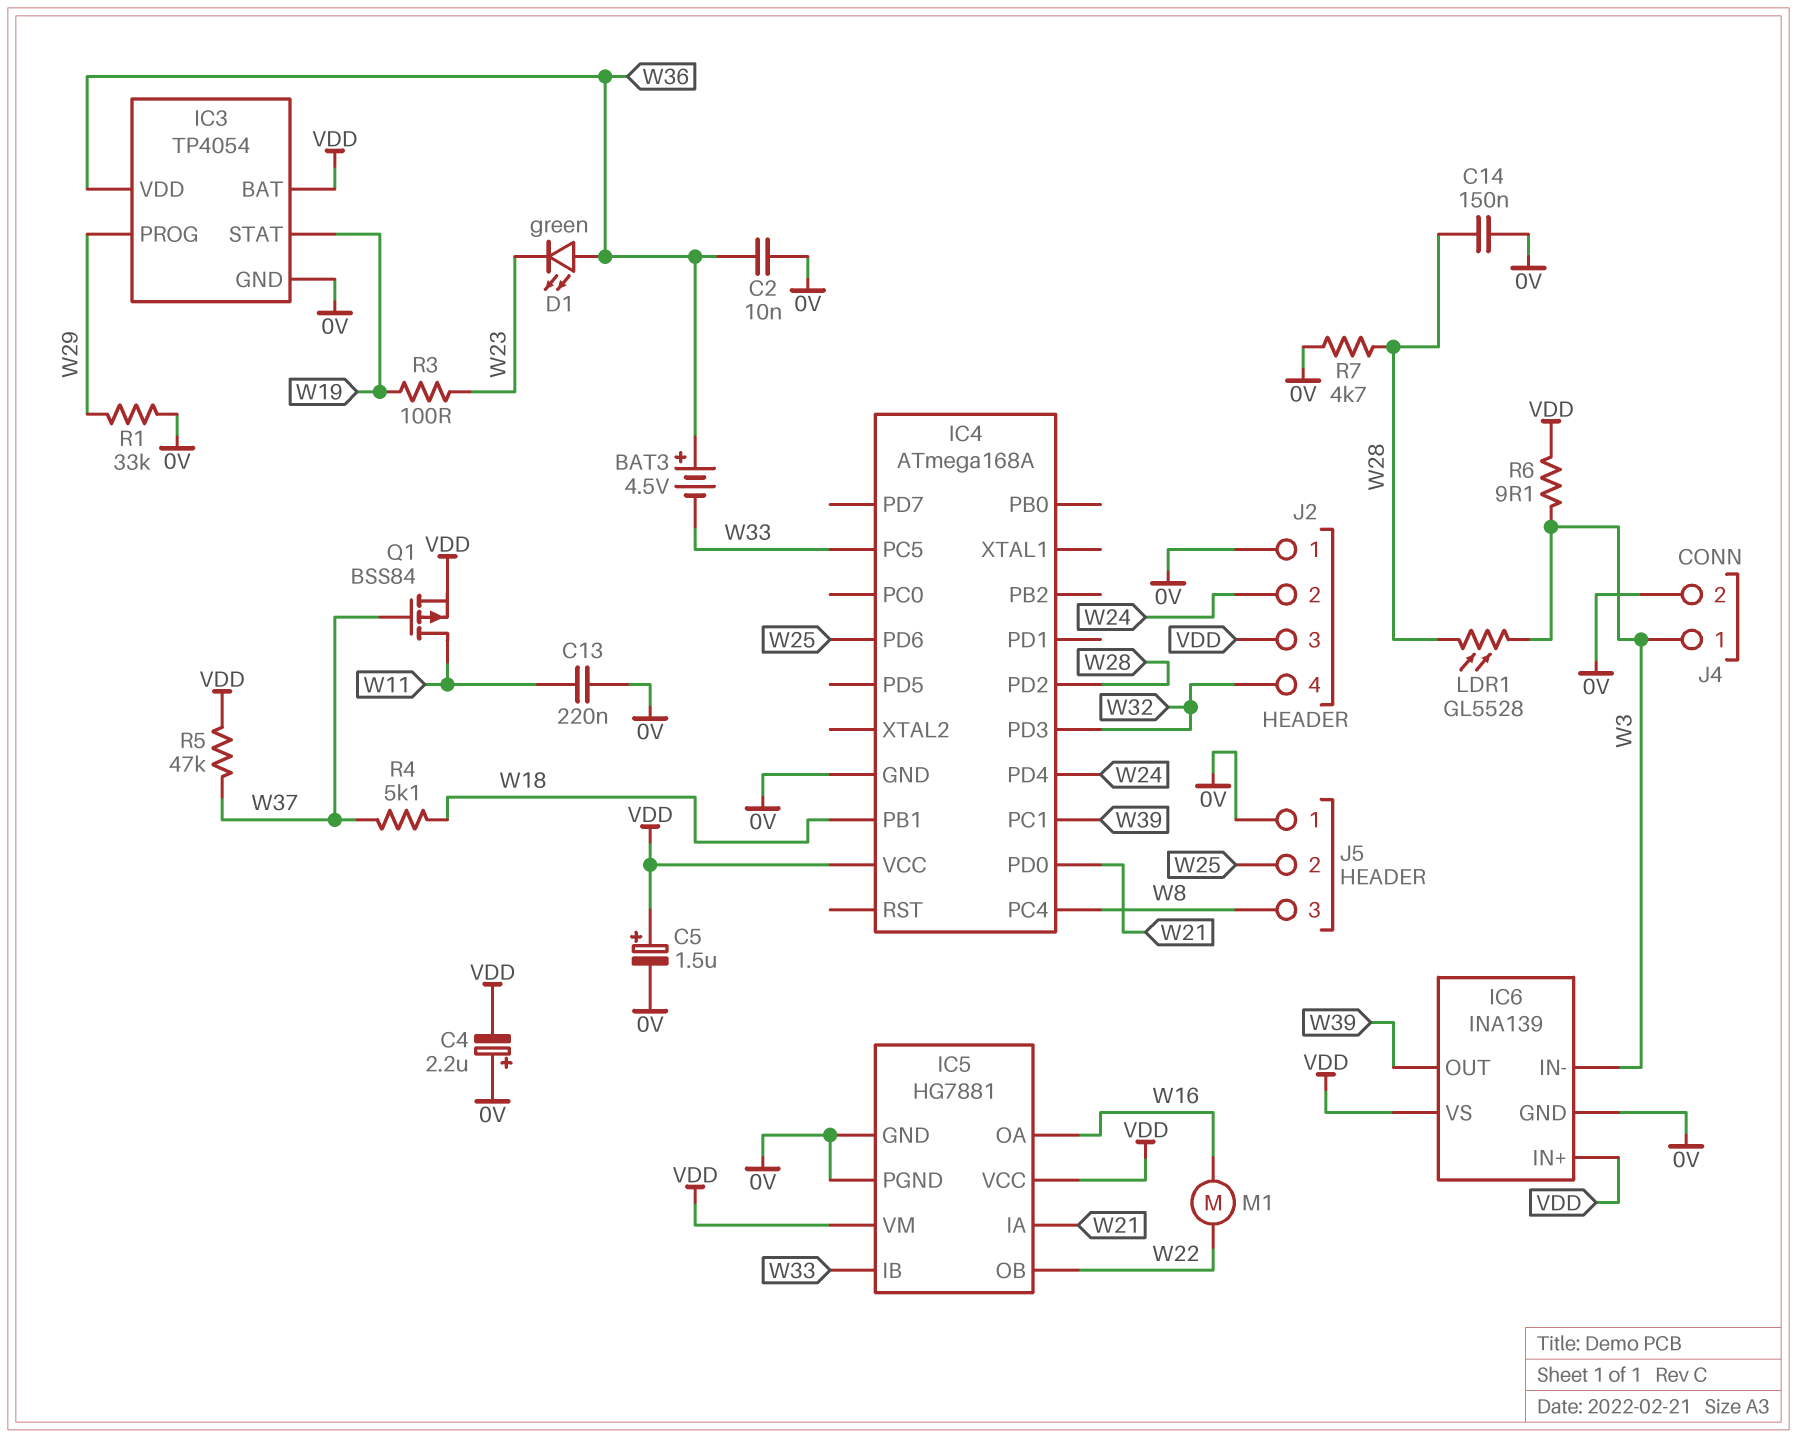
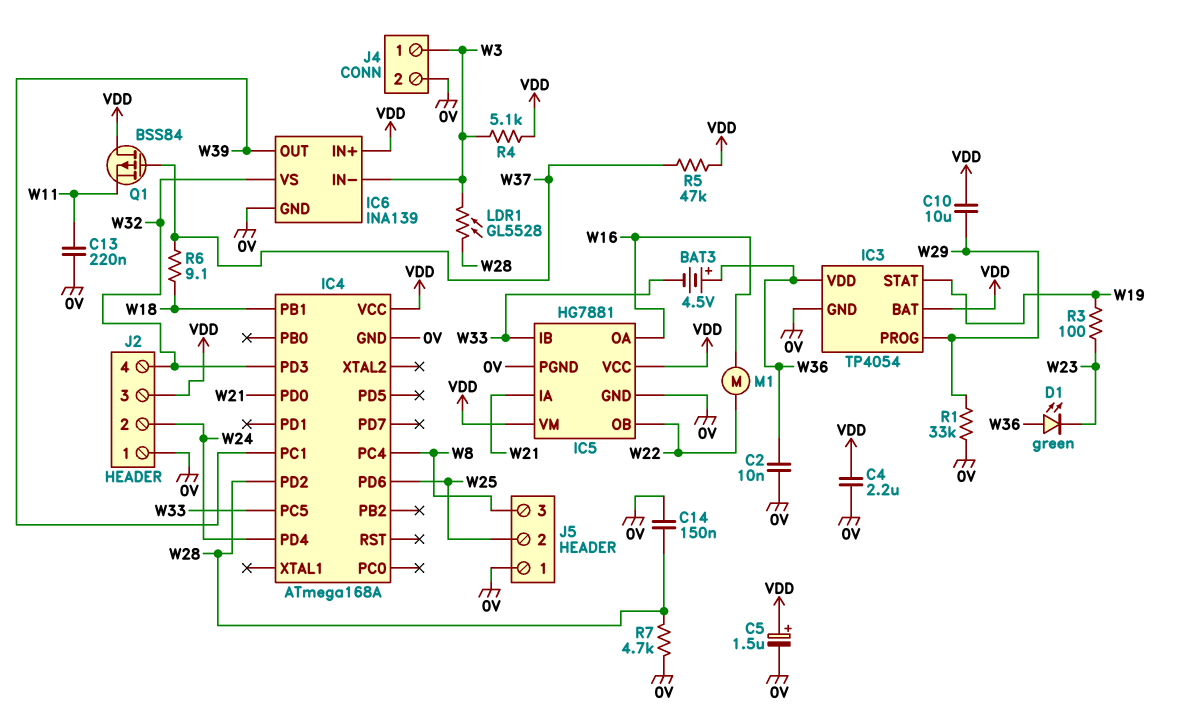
C4: 2.2uF (plus 0V, minus VDD) -> 2.2uF (0V, VDD)
C10: none -> 10uF (VDD, W29)
IC6 pin VS: VDD -> W32
Q1: PMOS BSS84 (G W37, D W11, S VDD) -> PMOS BSS84 (G W37, D VDD, S W11)
R4: 5.1k (W18, W37) -> 5.1k (VDD, W3)
R6: 9.1 (VDD, W3) -> 9.1 (W18, W37)

